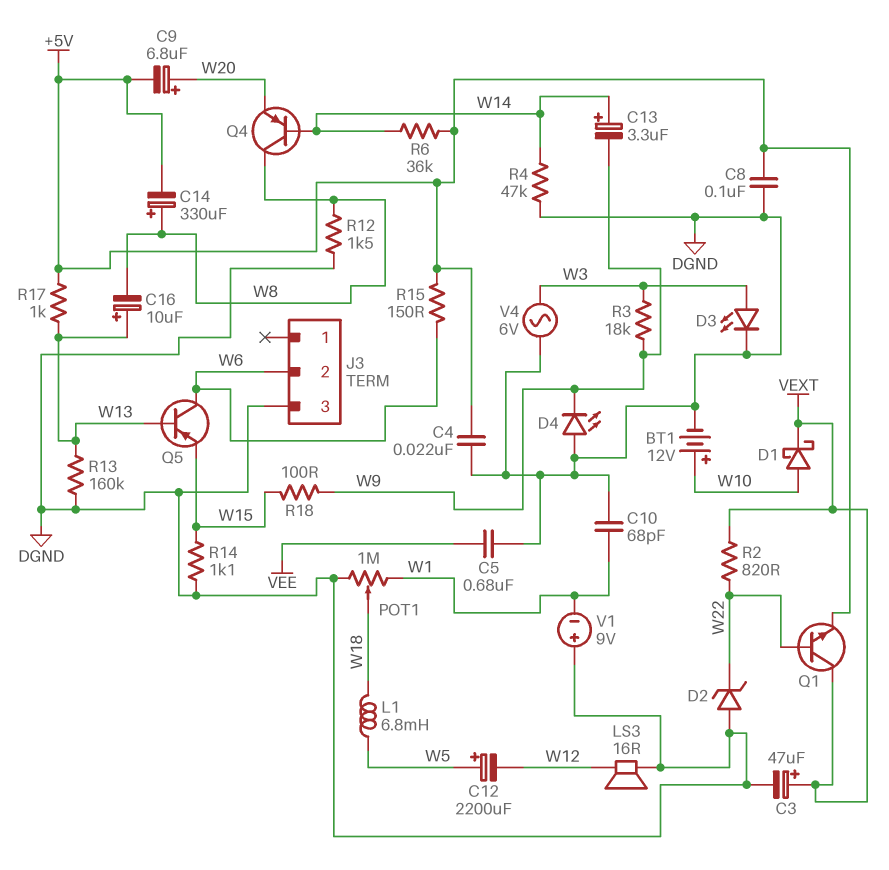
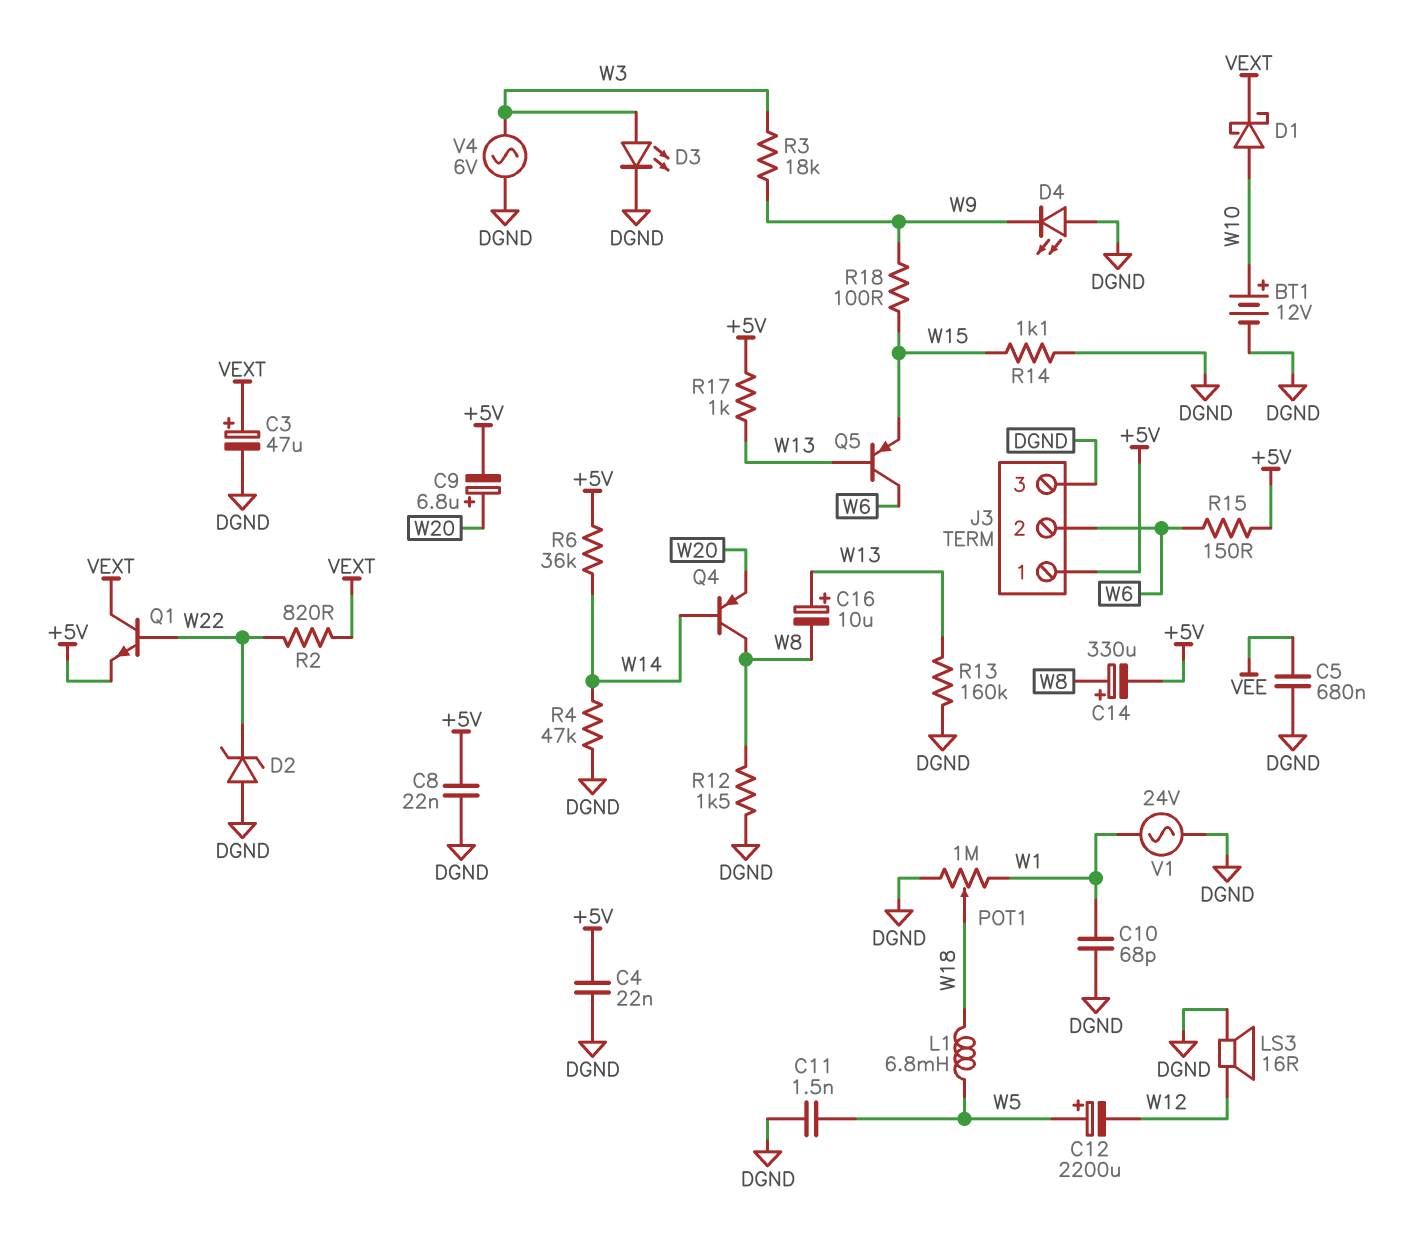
C8: 100nF (+5V, DGND) -> 22nF (+5V, DGND)
C11: none -> 1.5nF (DGND, W5)
C13: 3.3uF (plus W14, minus W9) -> none
J3 pin 1: none -> +5V
V1: 9V (plus DGND, minus W1) -> AC 24V (DGND, W1)

